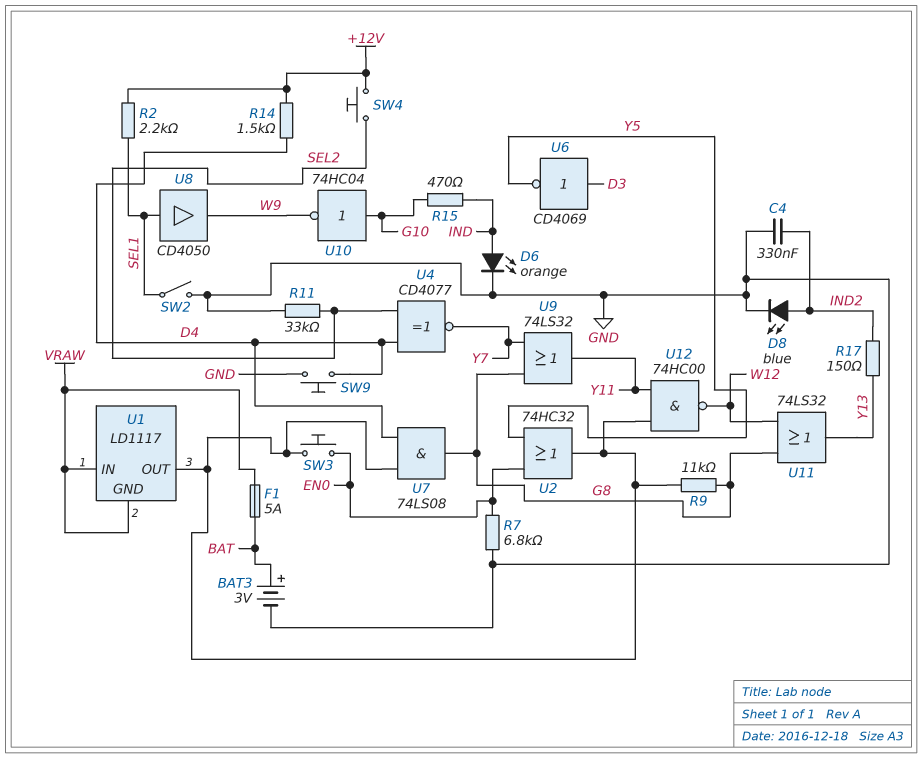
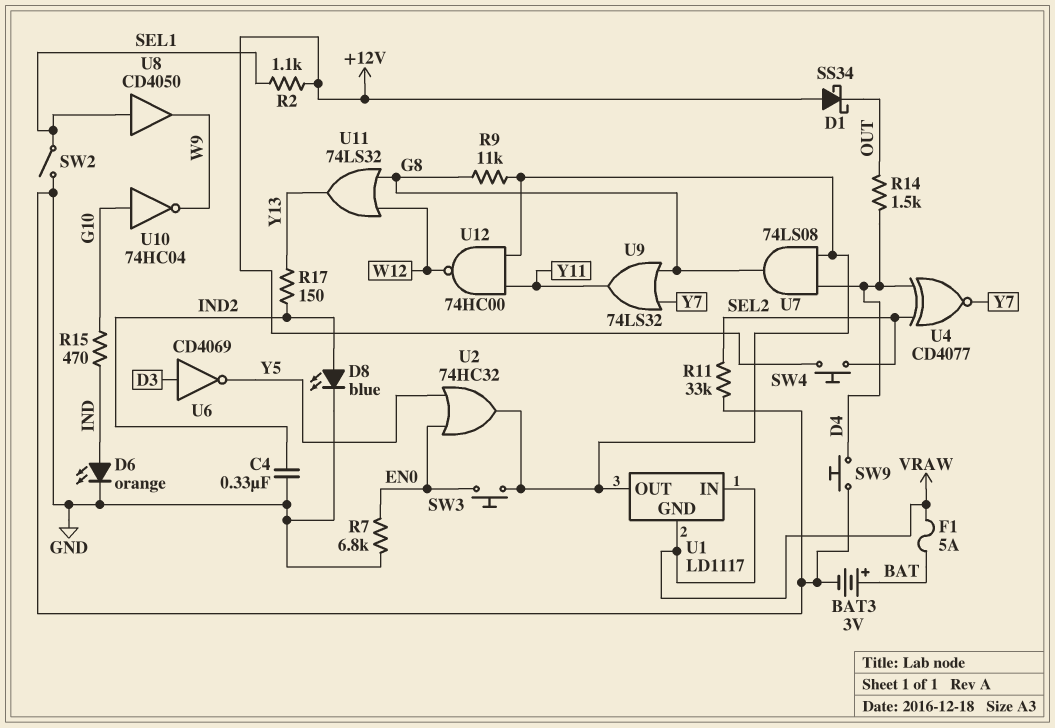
D1: none -> schottky SS34 (A +12V, K OUT)
R2: 2.2k (+12V, SEL1) -> 1.1k (+12V, SEL1)
R14: 1.5k (+12V, D4) -> 1.5k (D4, OUT)

